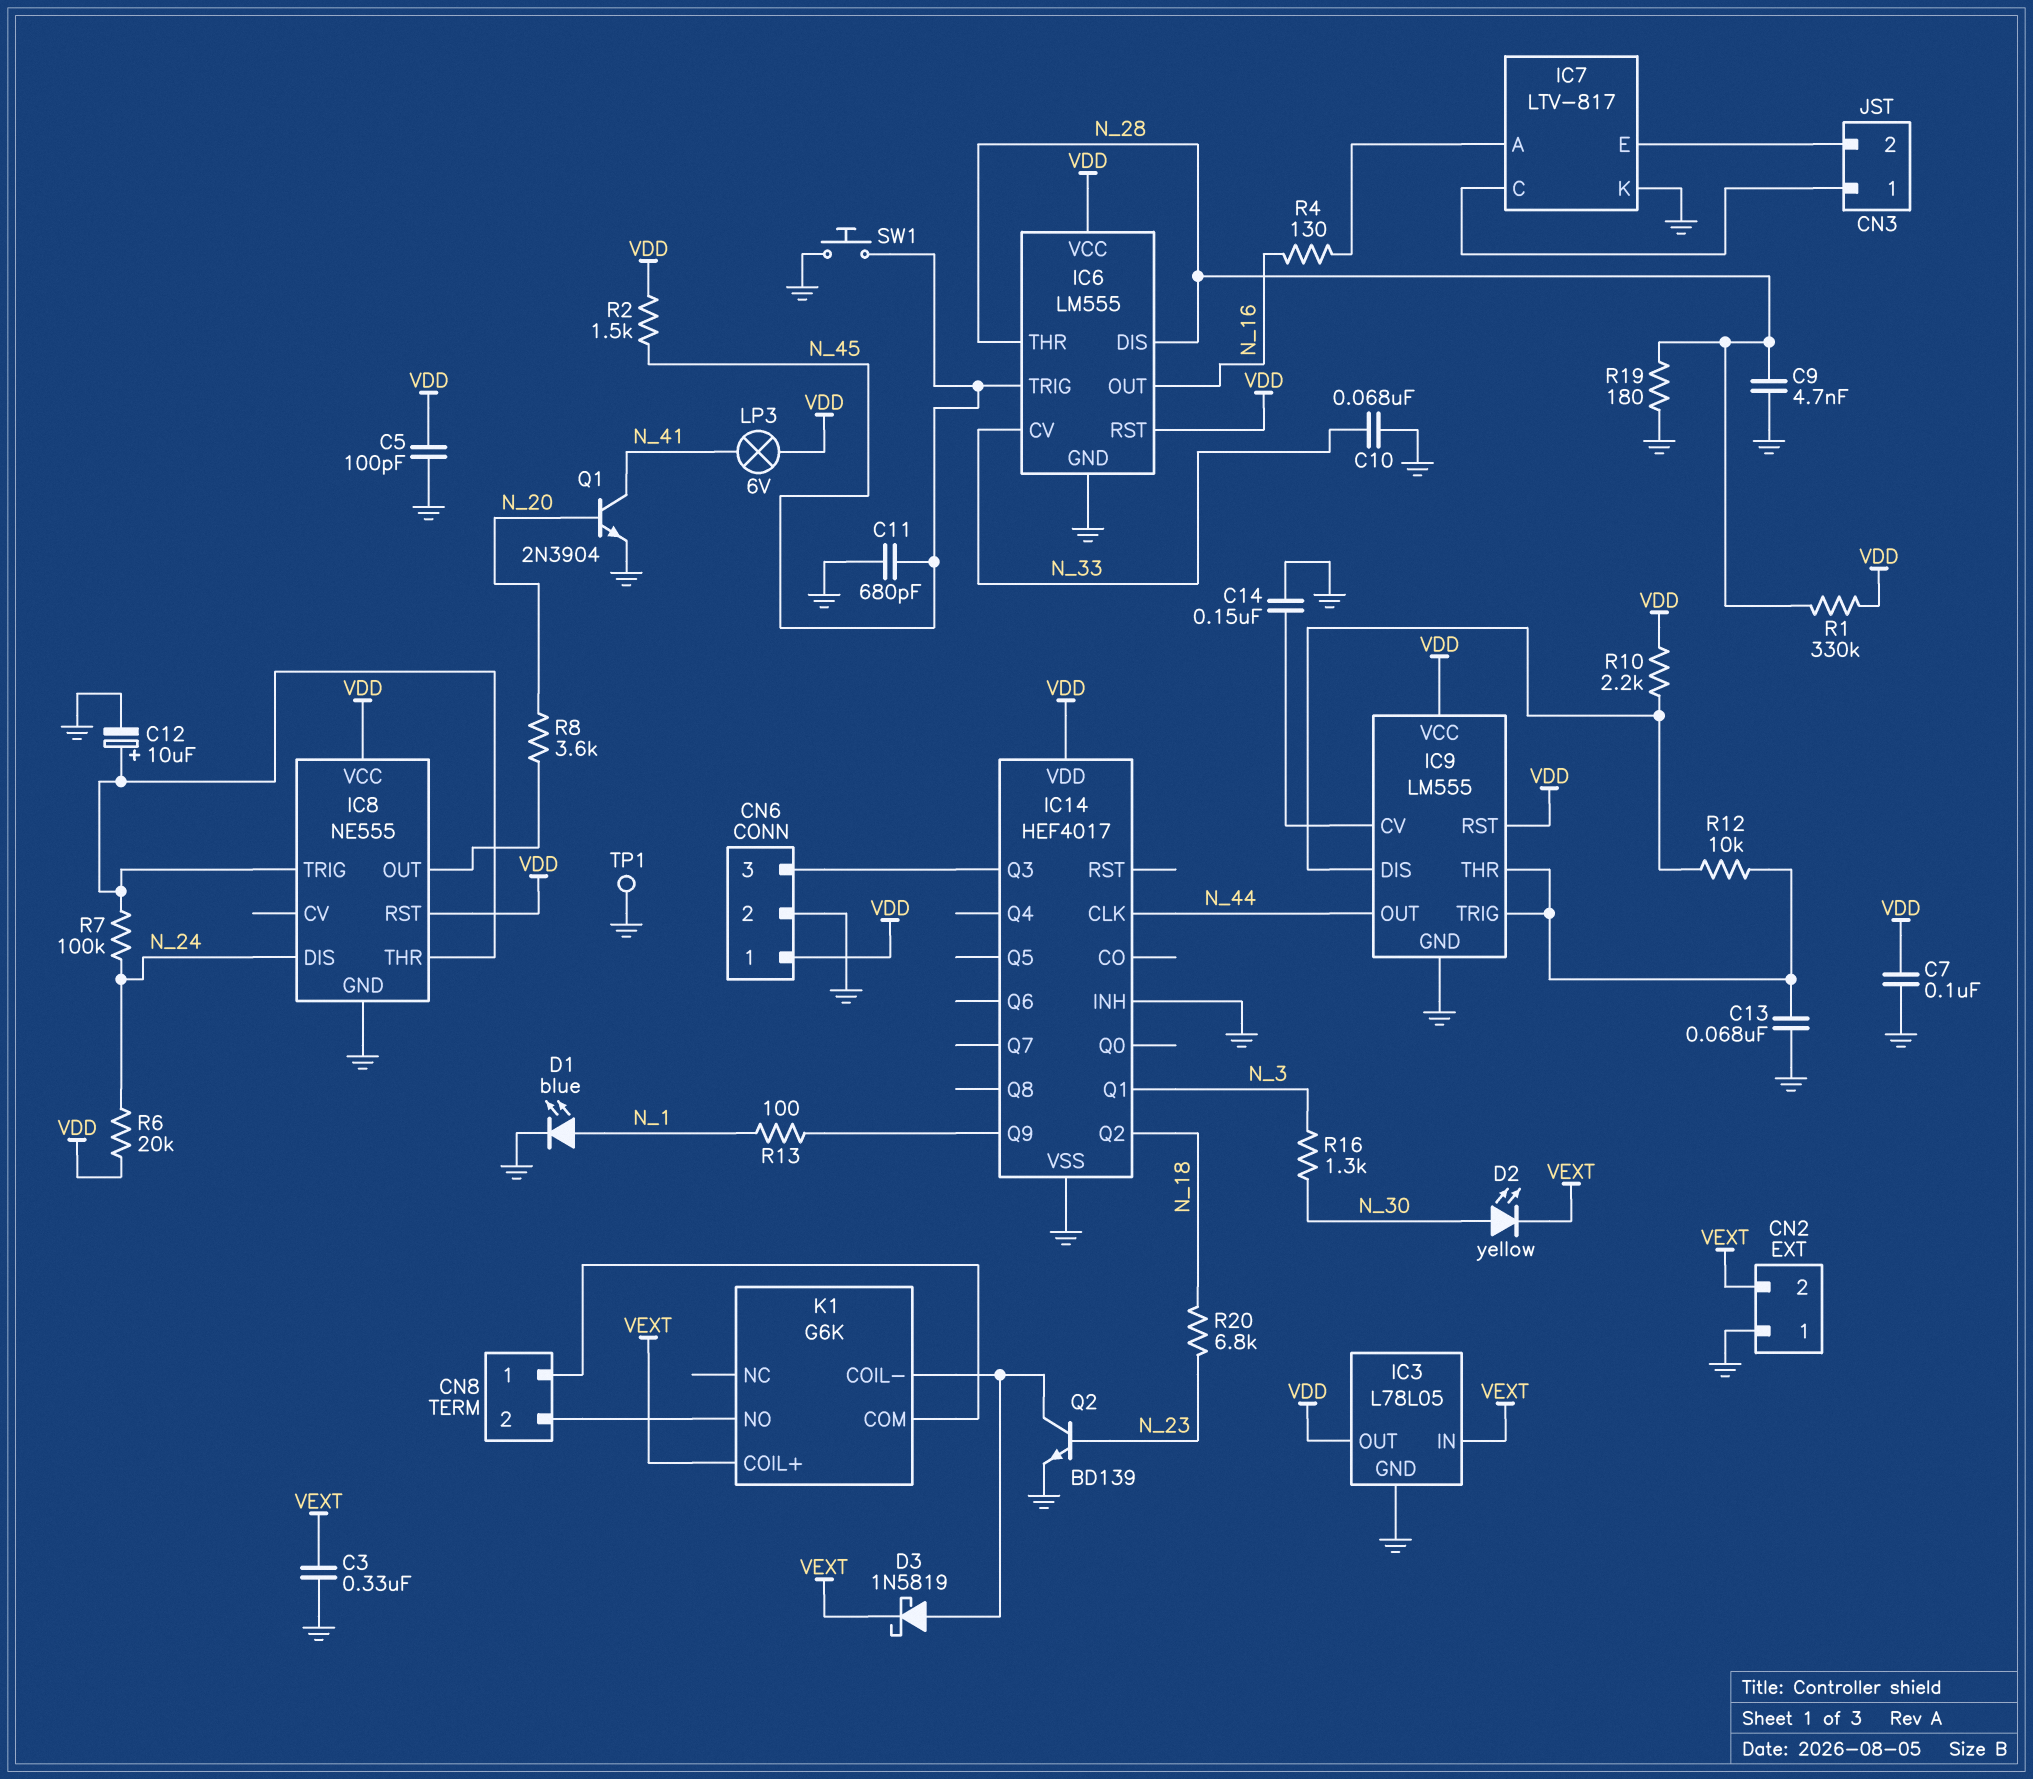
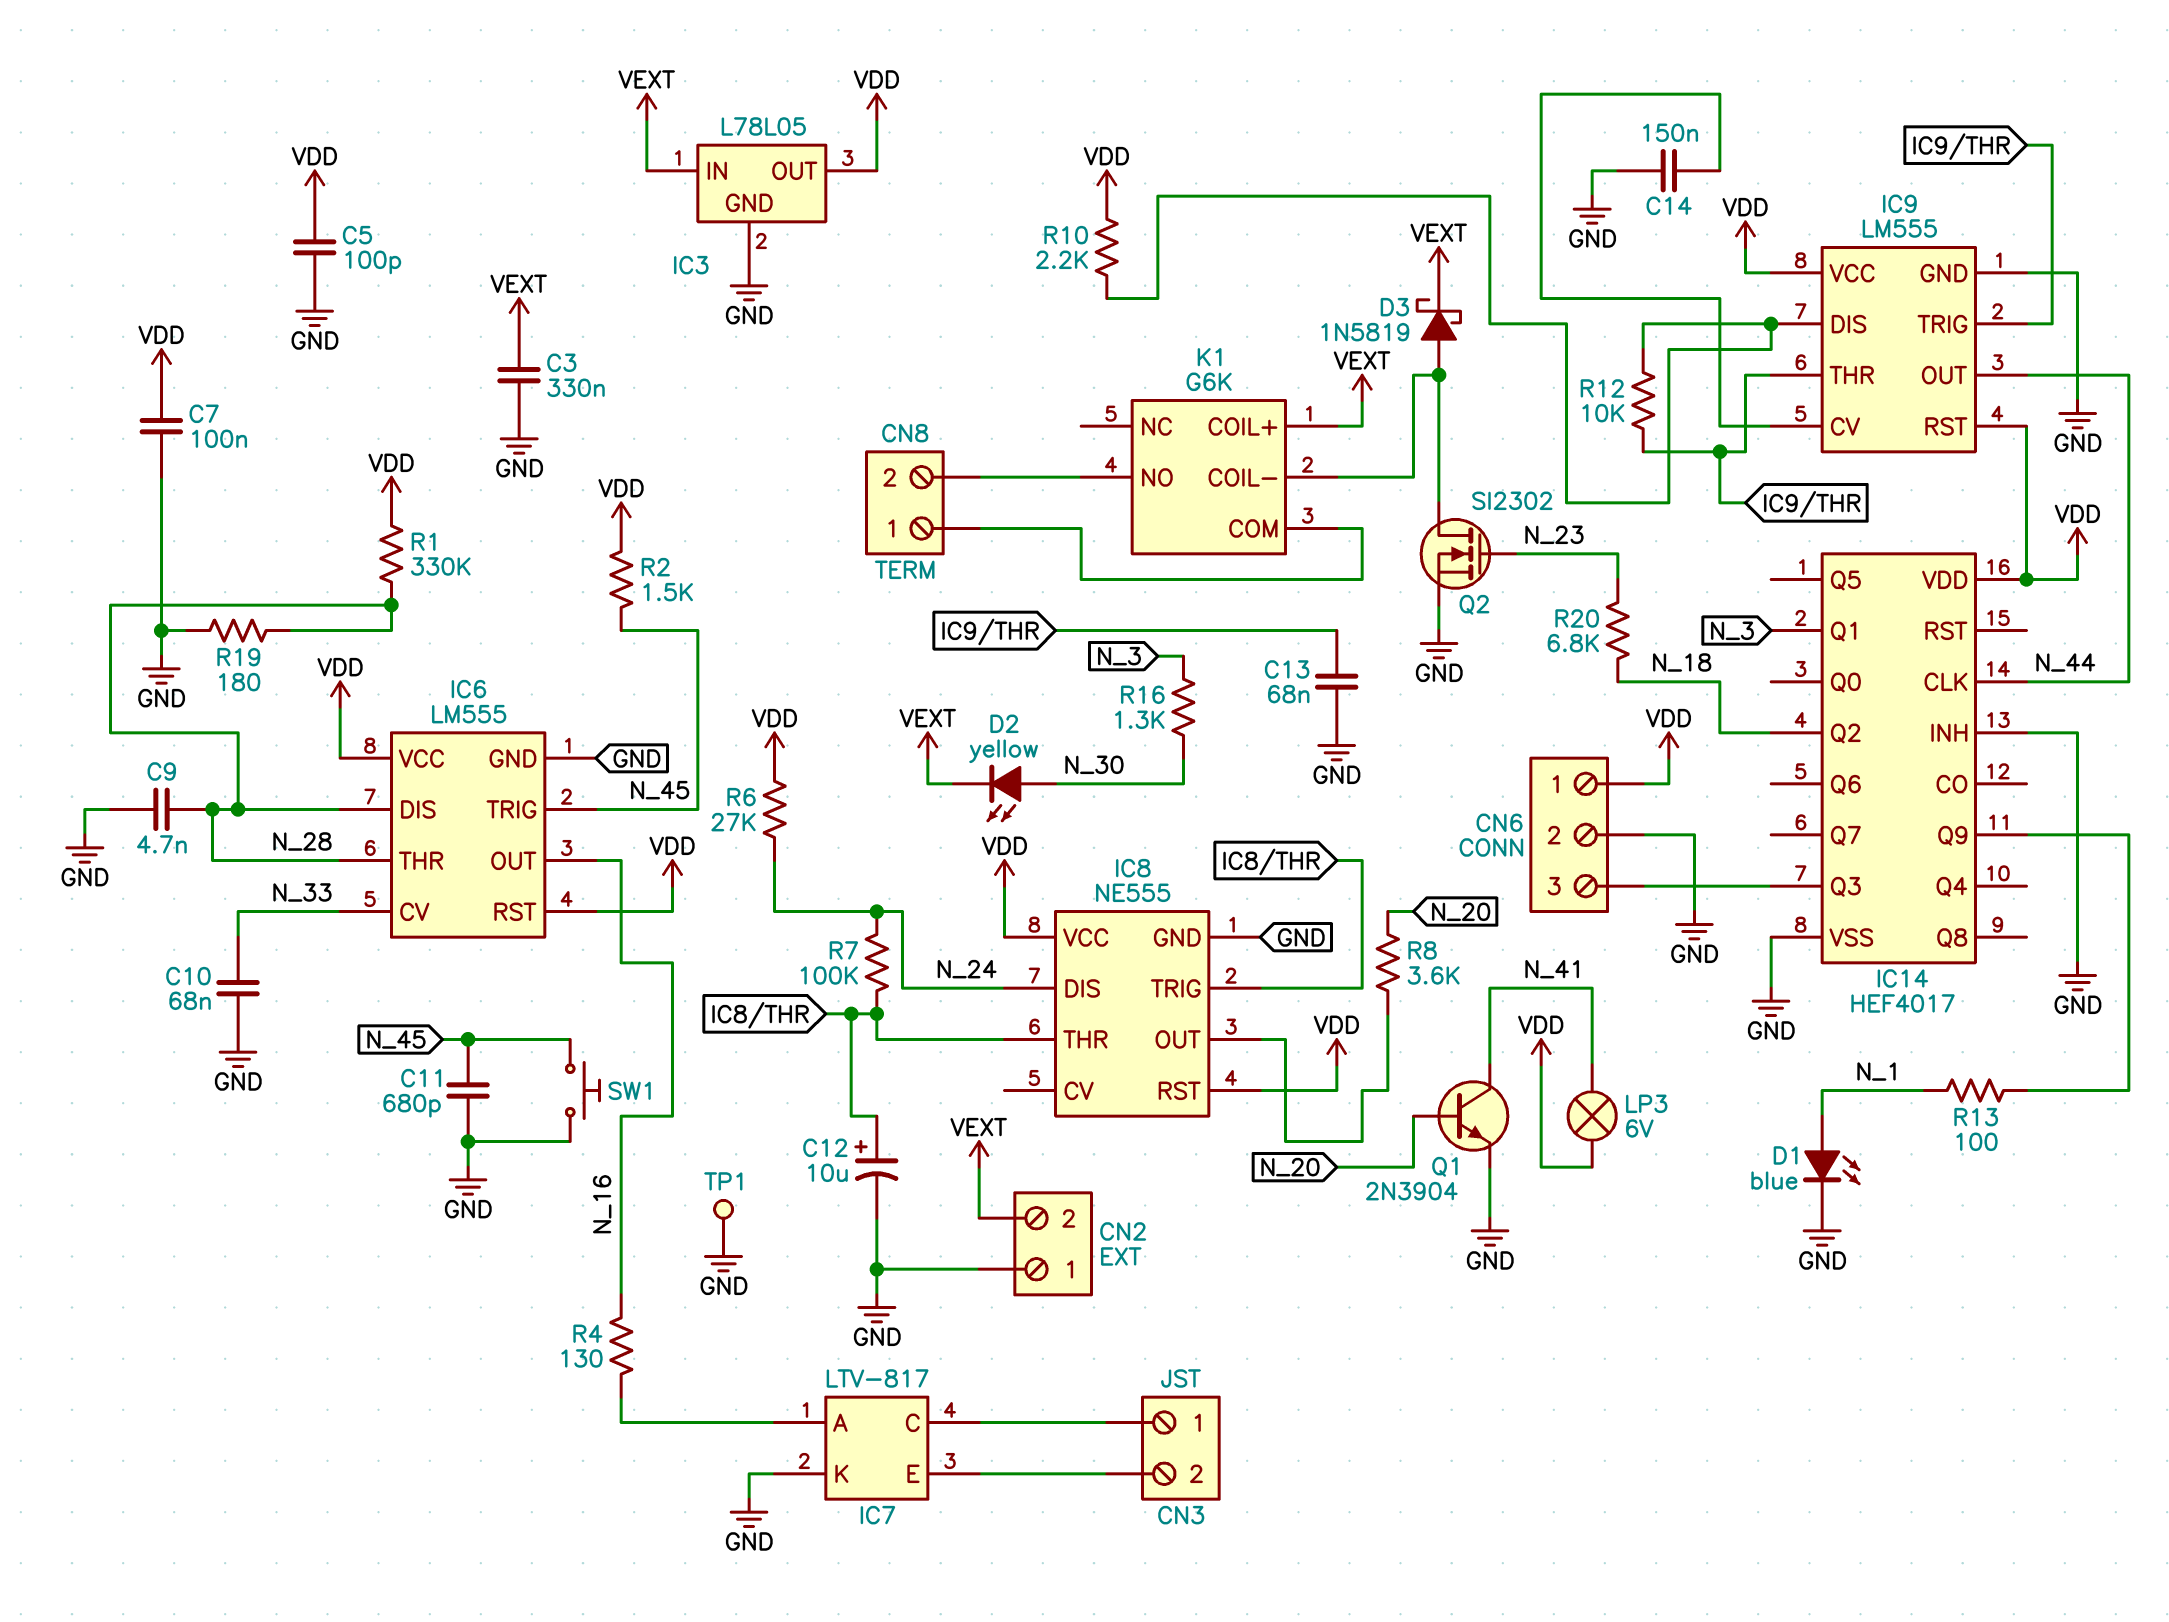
Q2: NPN BD139 (B N_23, C K1/COIL-, E GND) -> NMOS SI2302 (G N_23, D K1/COIL-, S GND)
R6: 20k (N_24, VDD) -> 27k (N_24, VDD)

